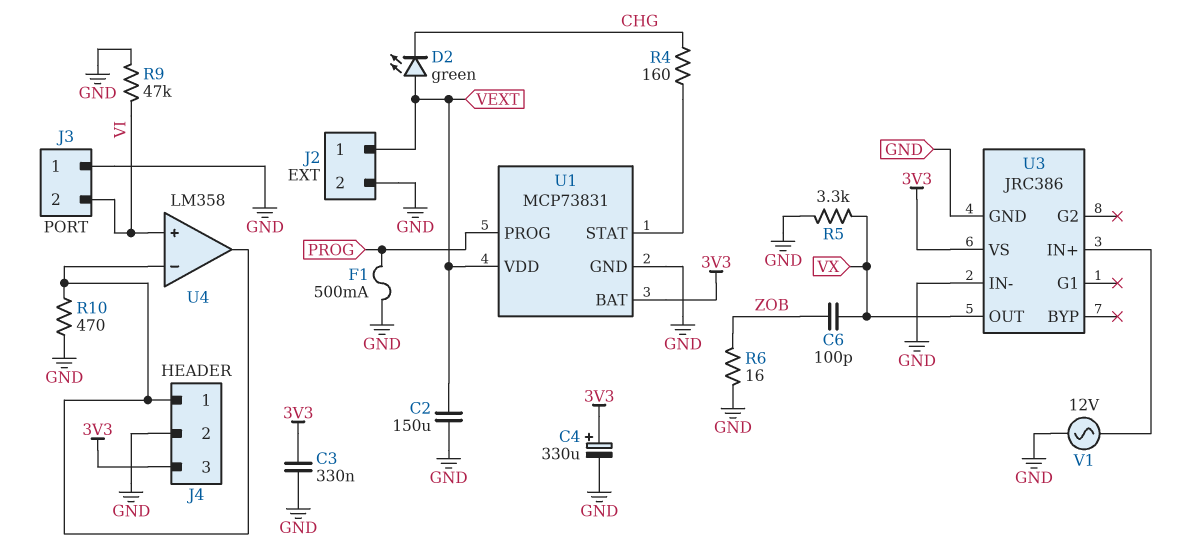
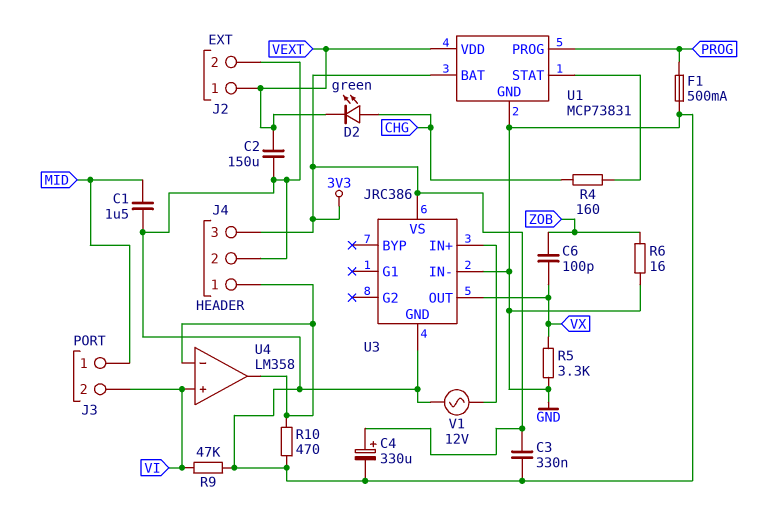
C1: none -> 1.5uF (GND, MID)
D2: LED green (A VEXT, K CHG) -> LED green (A CHG, K VEXT)
J3 pin 1: GND -> MID

